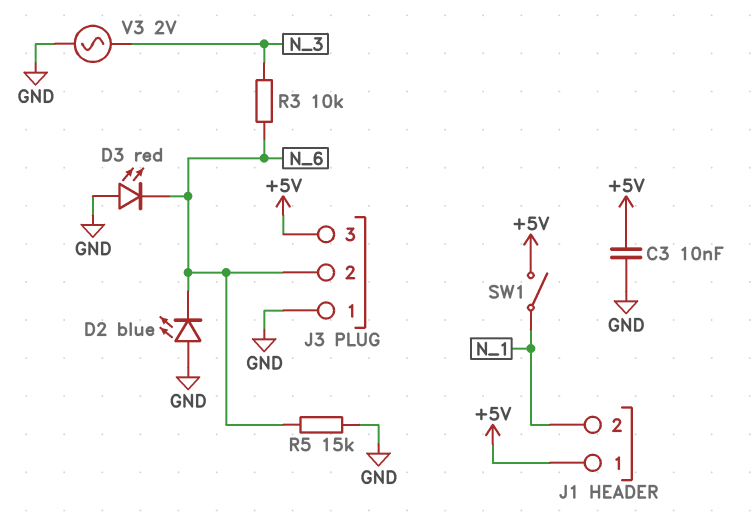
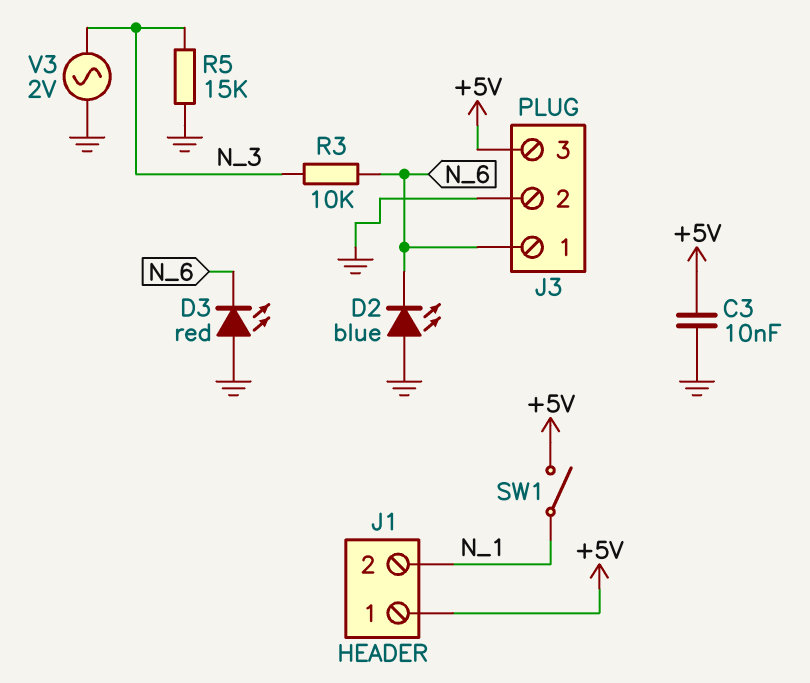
J3 pin 1: GND -> N_6
J3 pin 2: N_6 -> GND
R5: 15k (GND, N_6) -> 15k (GND, N_3)

